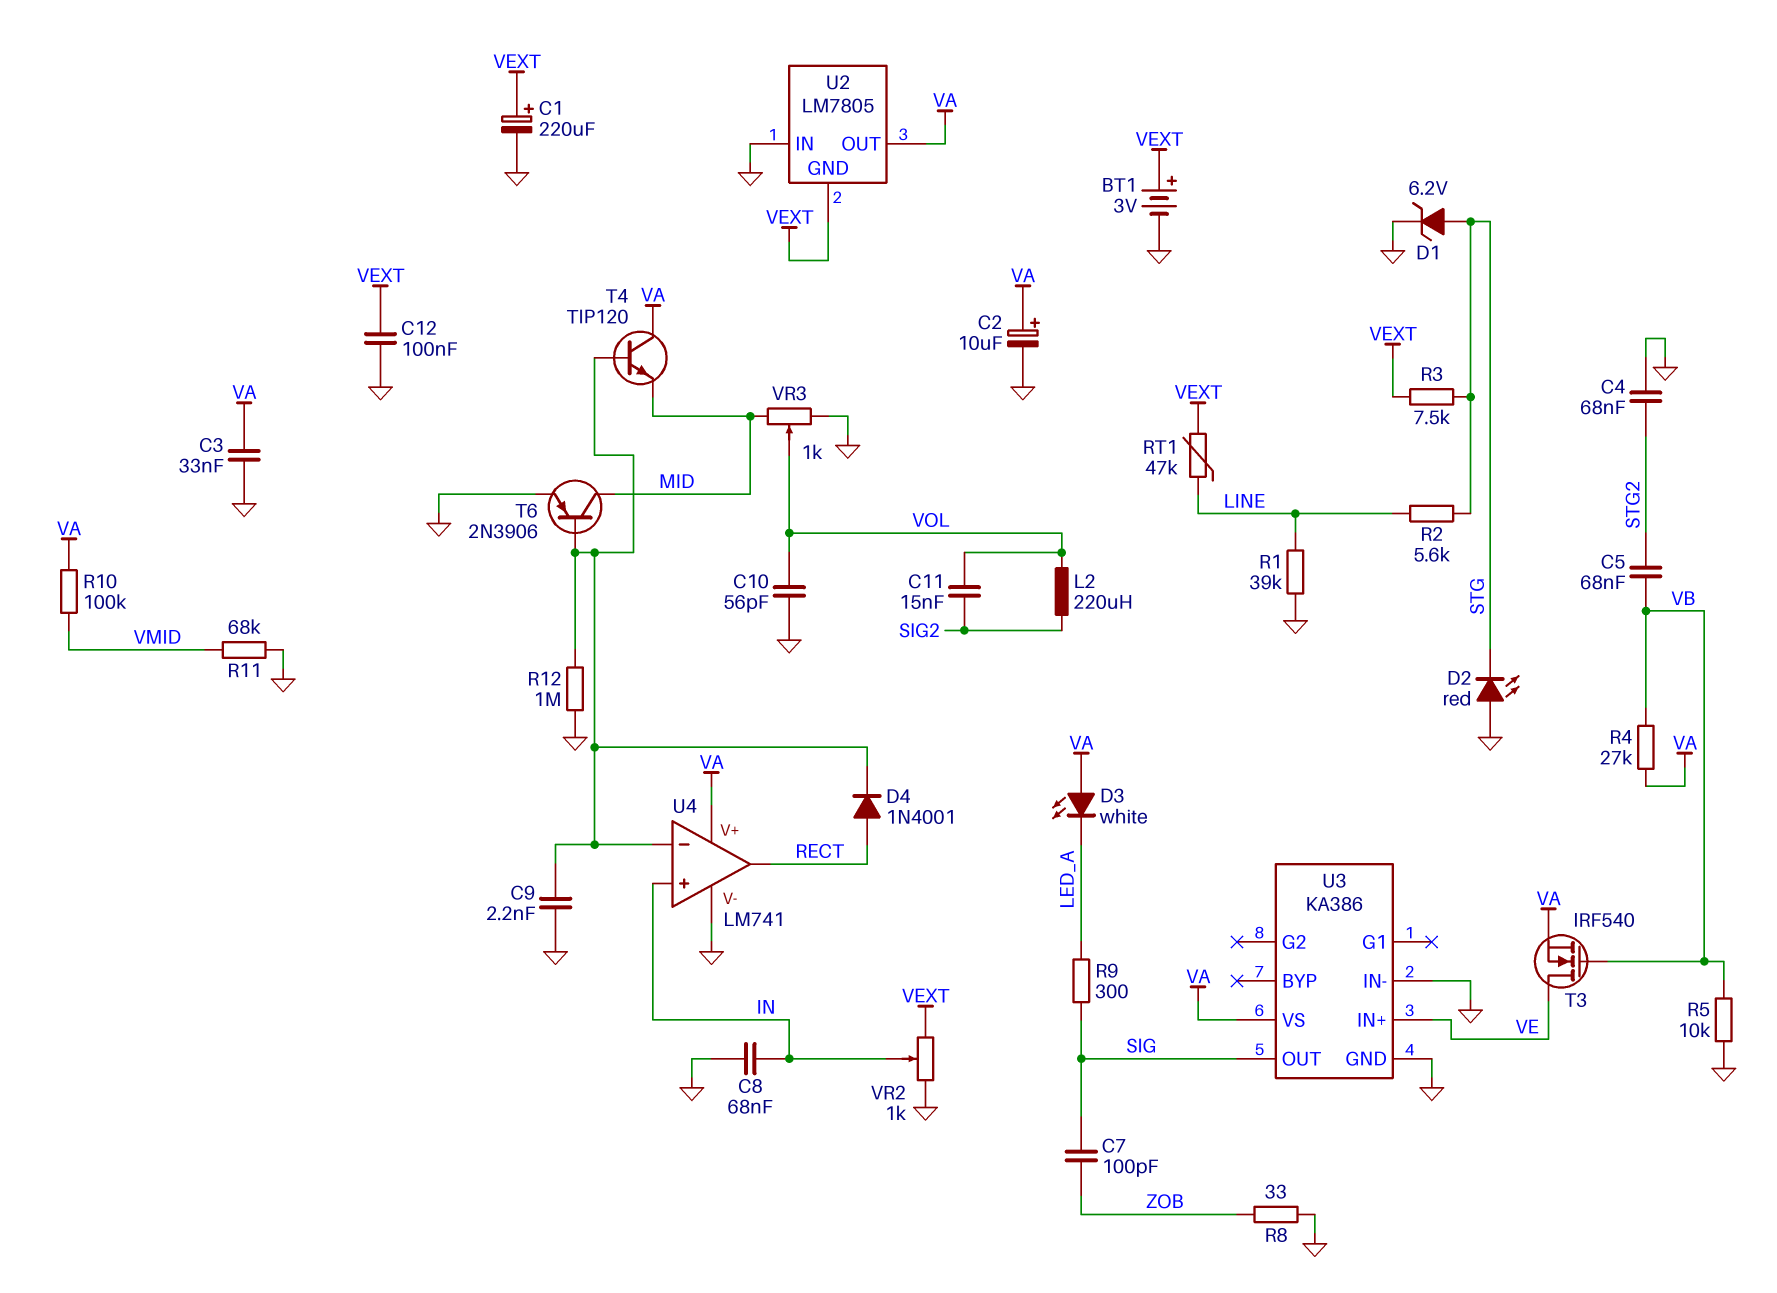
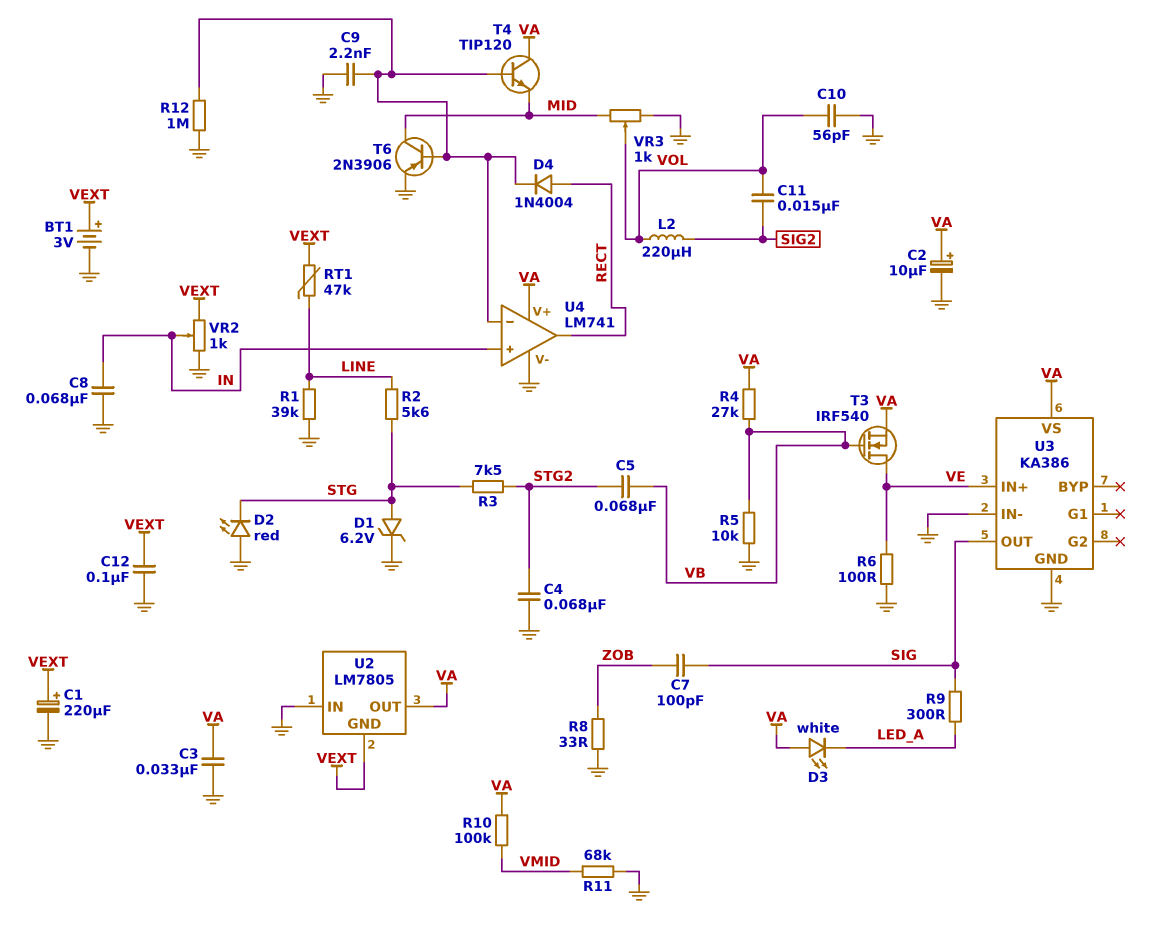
D4: diode 1N4001 (A RECT, K U4/in-) -> diode 1N4004 (A RECT, K U4/in-)
R3: 7.5k (STG, VEXT) -> 7.5k (STG, STG2)
R6: none -> 100 (GND, VE)

